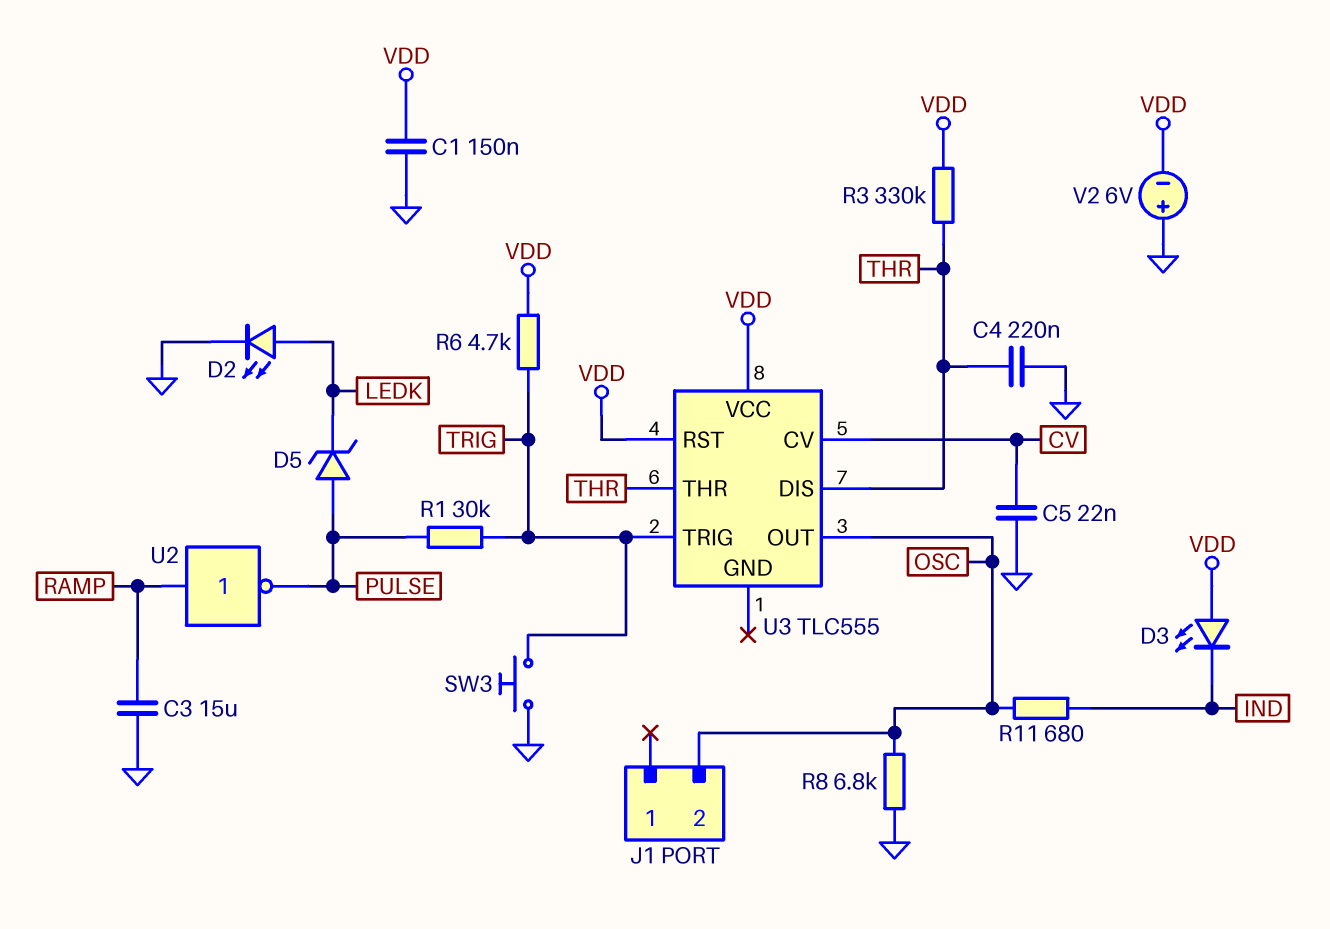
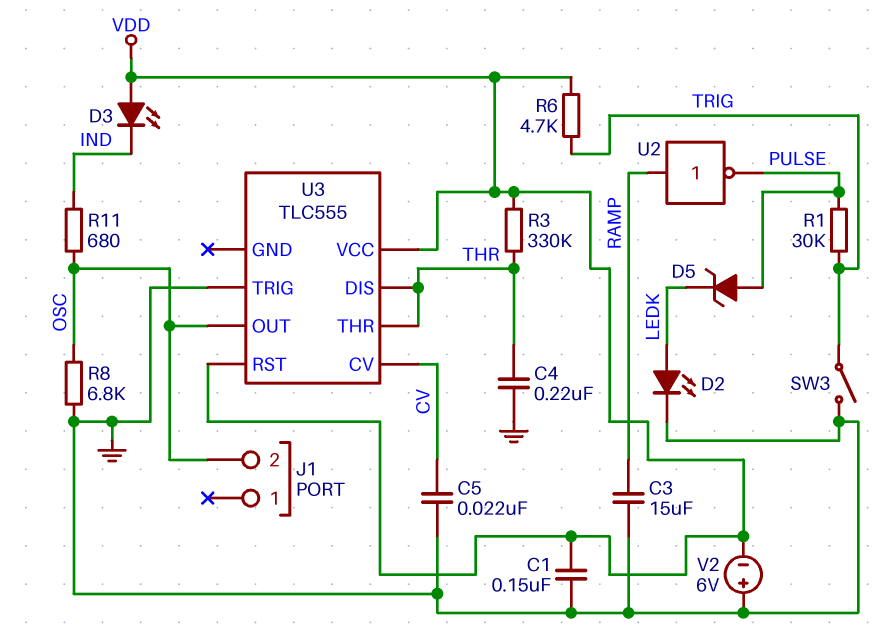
SW3: button (GND, TRIG) -> switch (GND, TRIG)
U3 pin TRIG: TRIG -> GND

